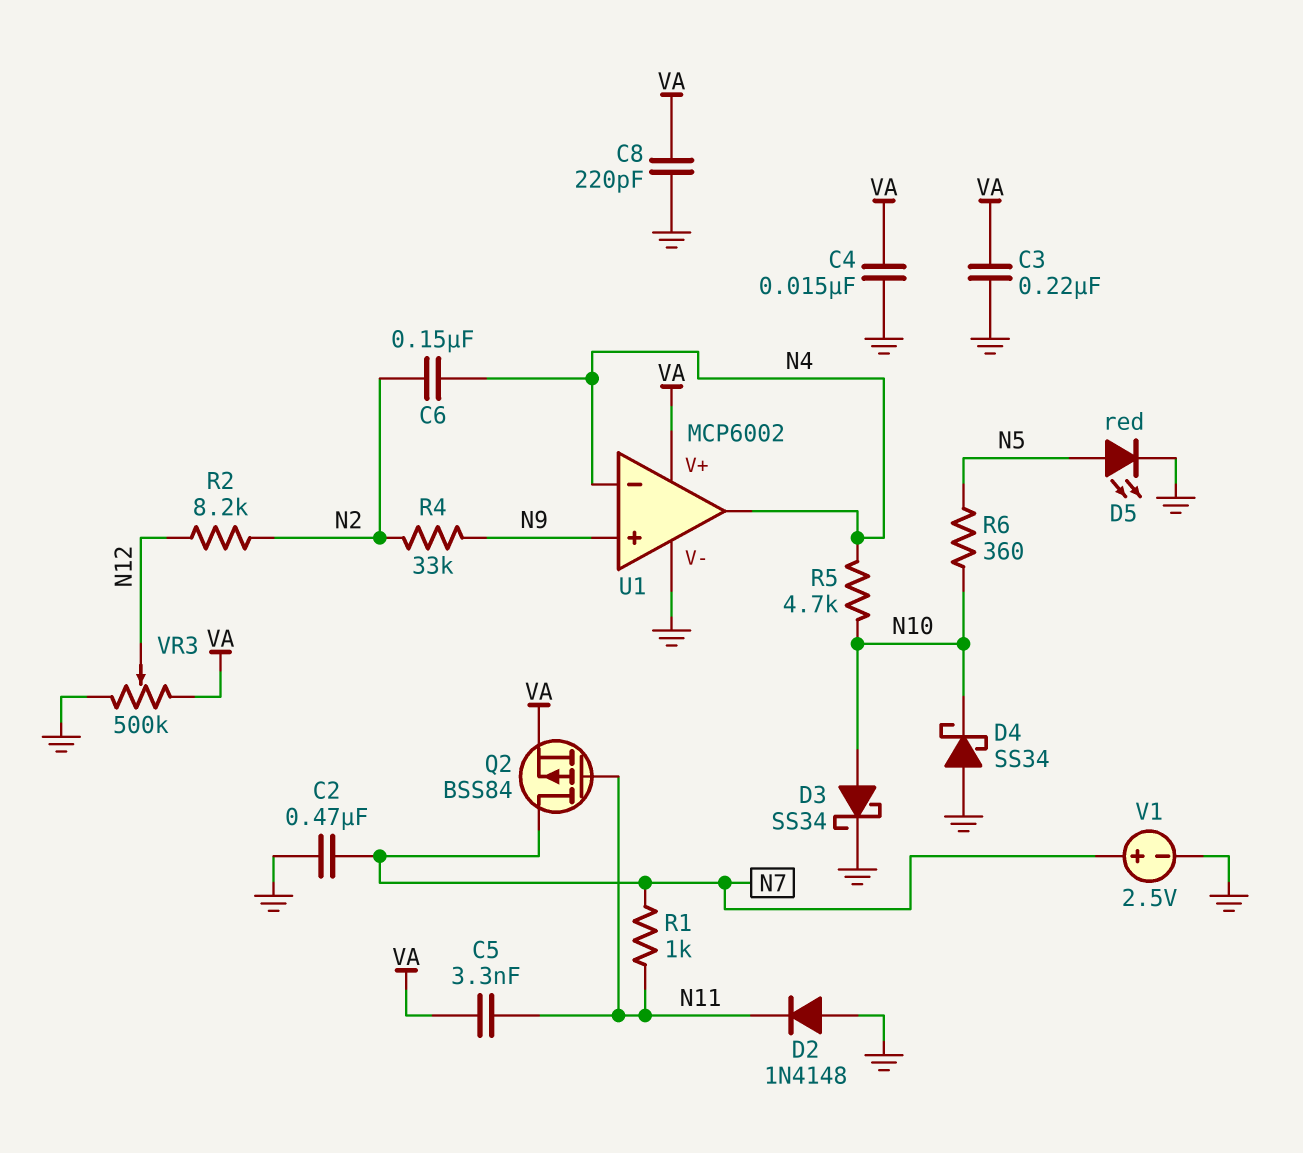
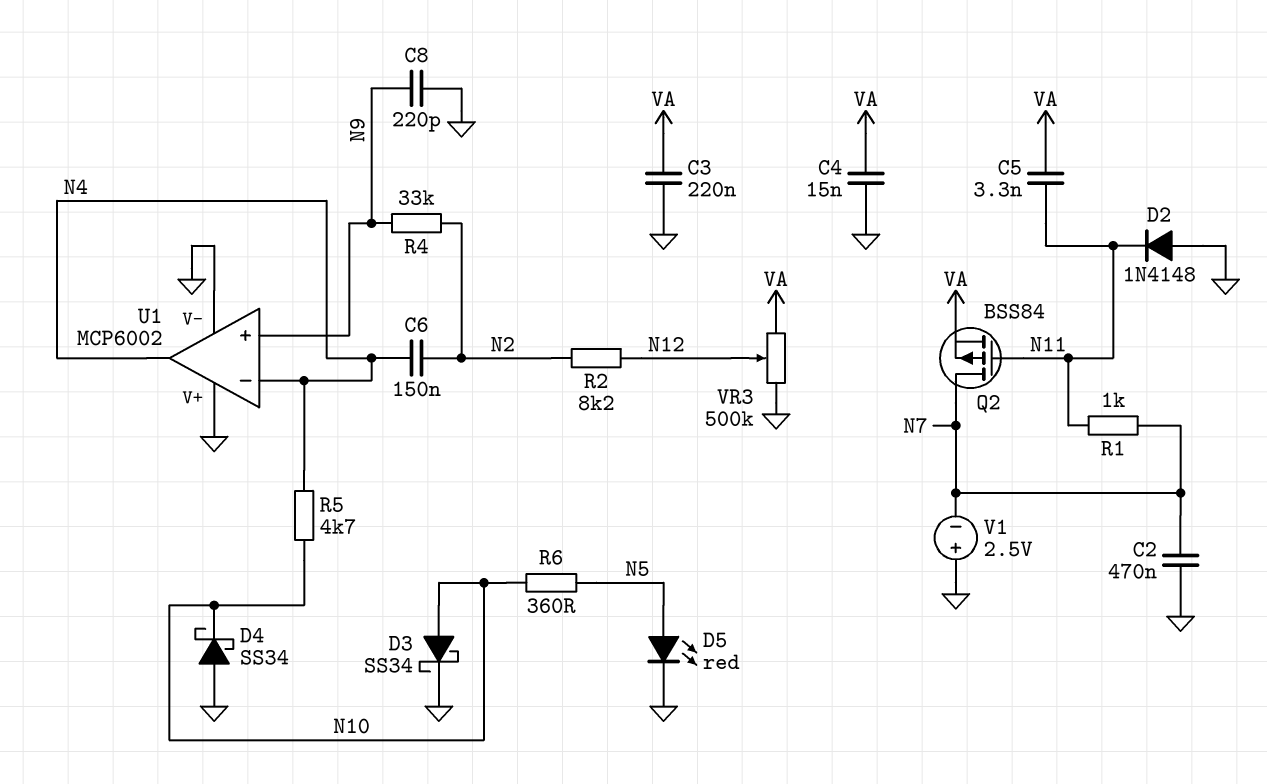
C8: 220pF (GND, VA) -> 220pF (GND, N9)
U1 pin V+: VA -> GND
V1: 2.5V (plus N7, minus GND) -> 2.5V (plus GND, minus N7)

